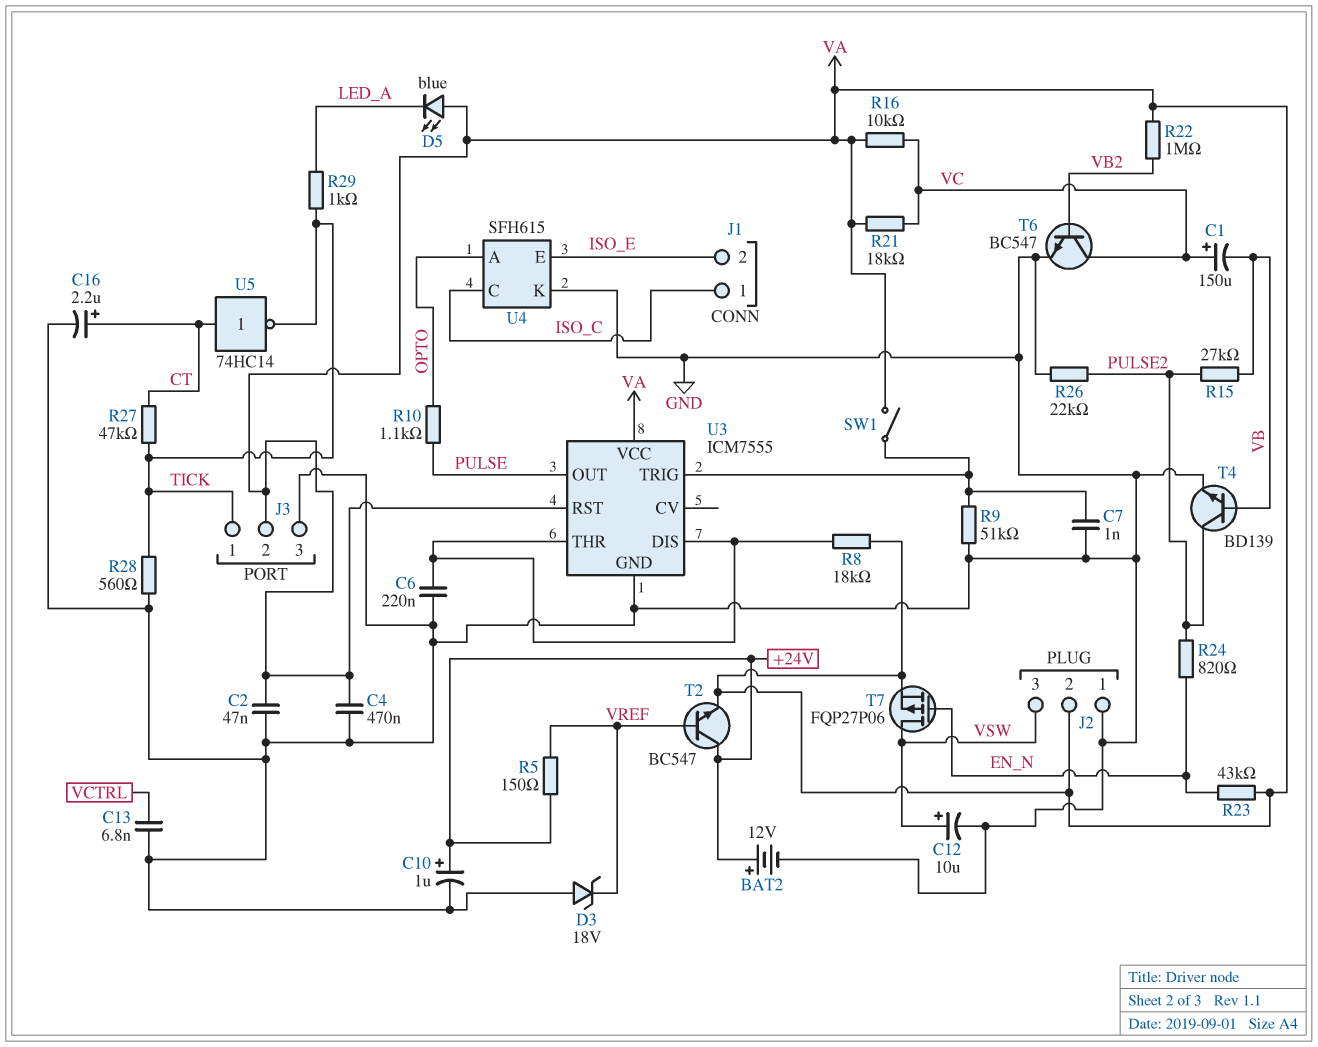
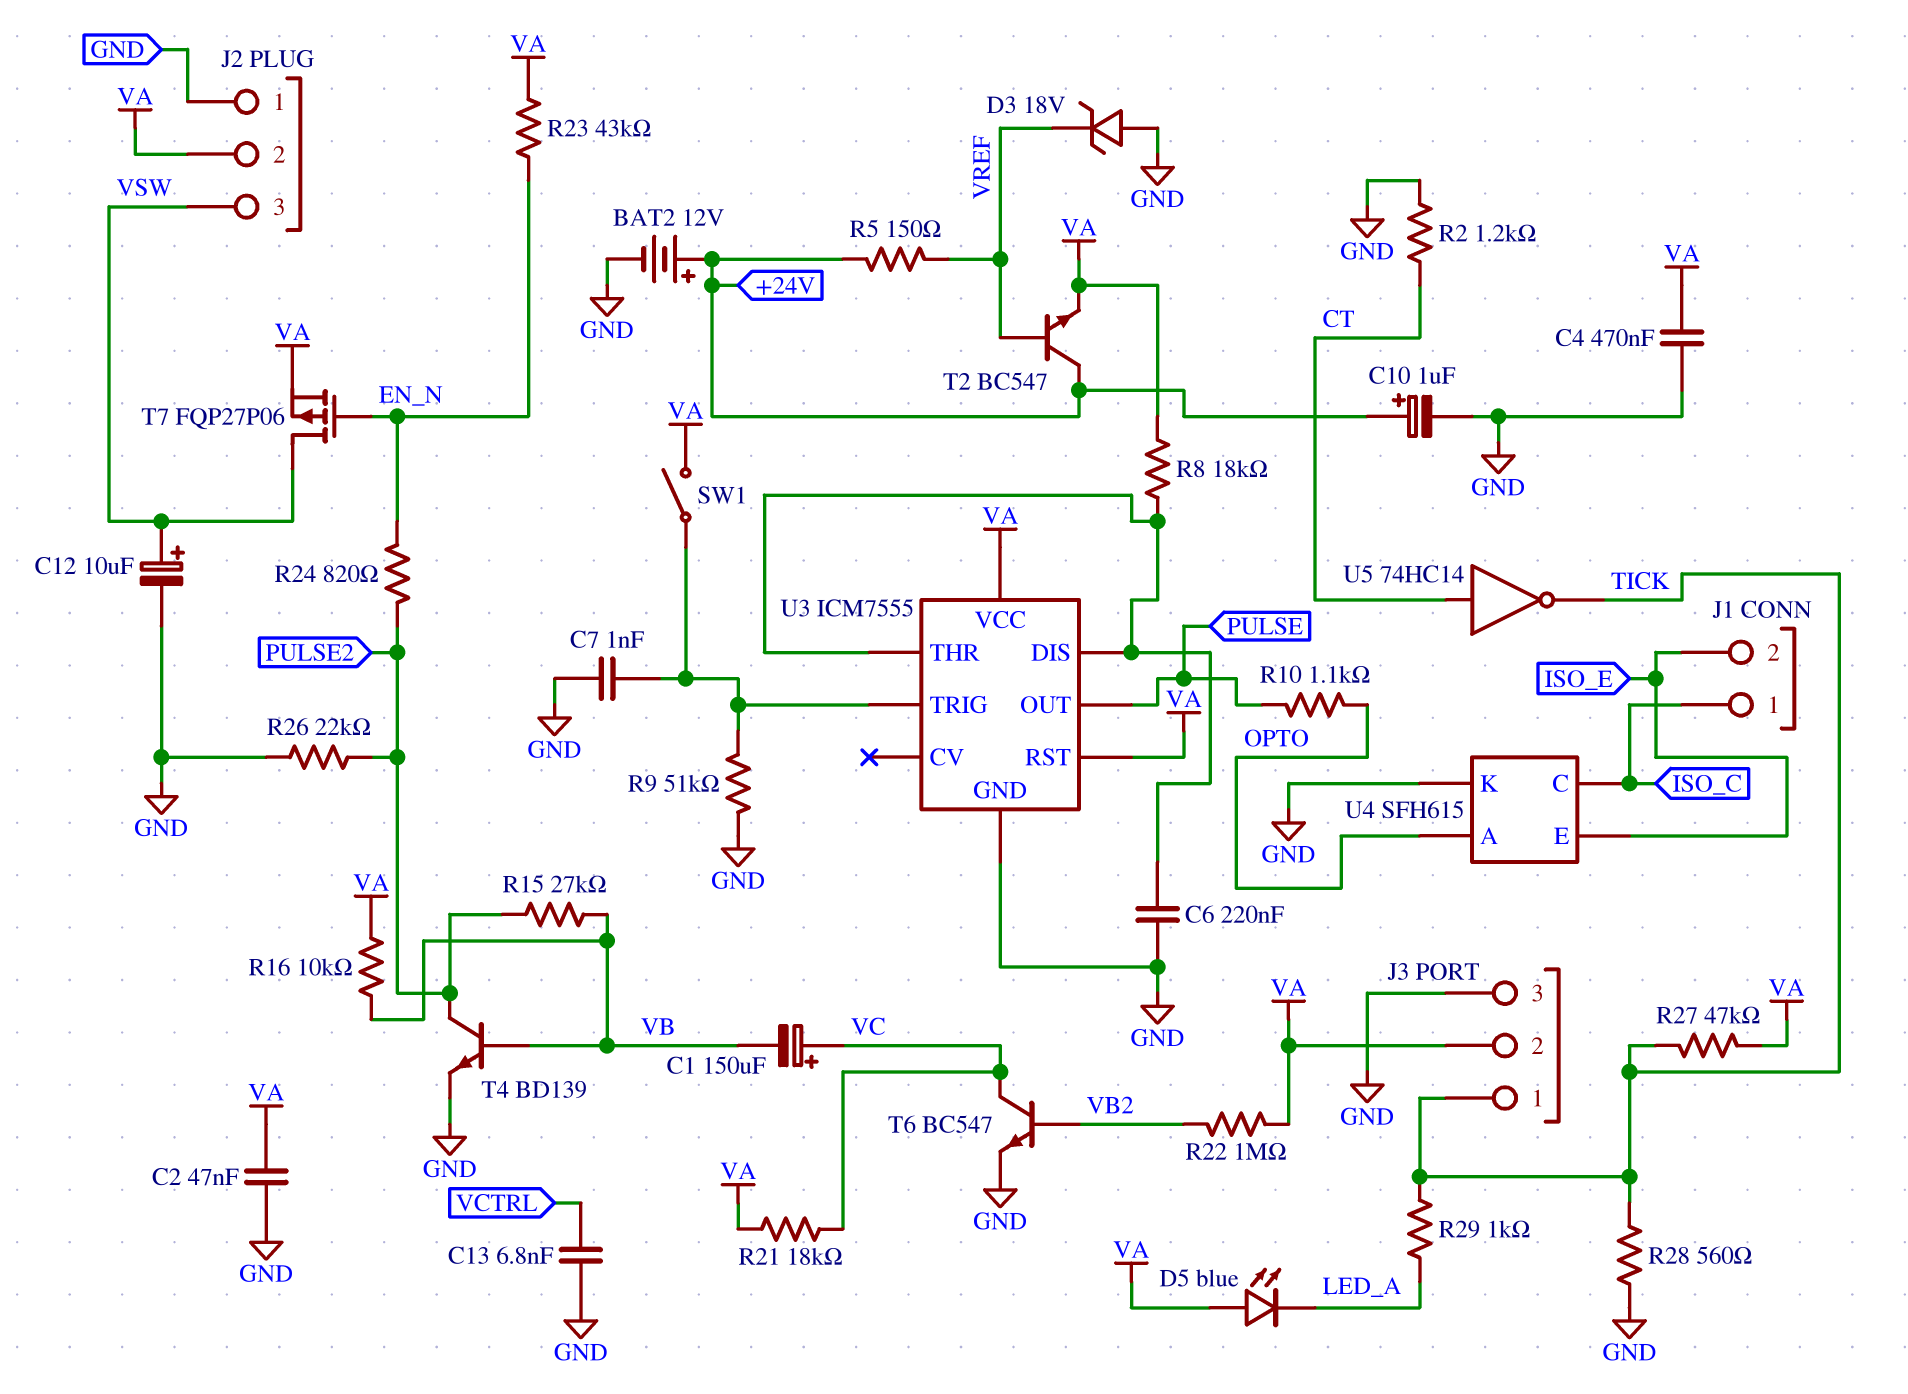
C16: 2.2uF (plus CT, minus GND) -> none
R2: none -> 1.2k (CT, GND)
R16: 10k (VA, VC) -> 10k (VA, VB)
R27: 47k (CT, TICK) -> 47k (TICK, VA)

